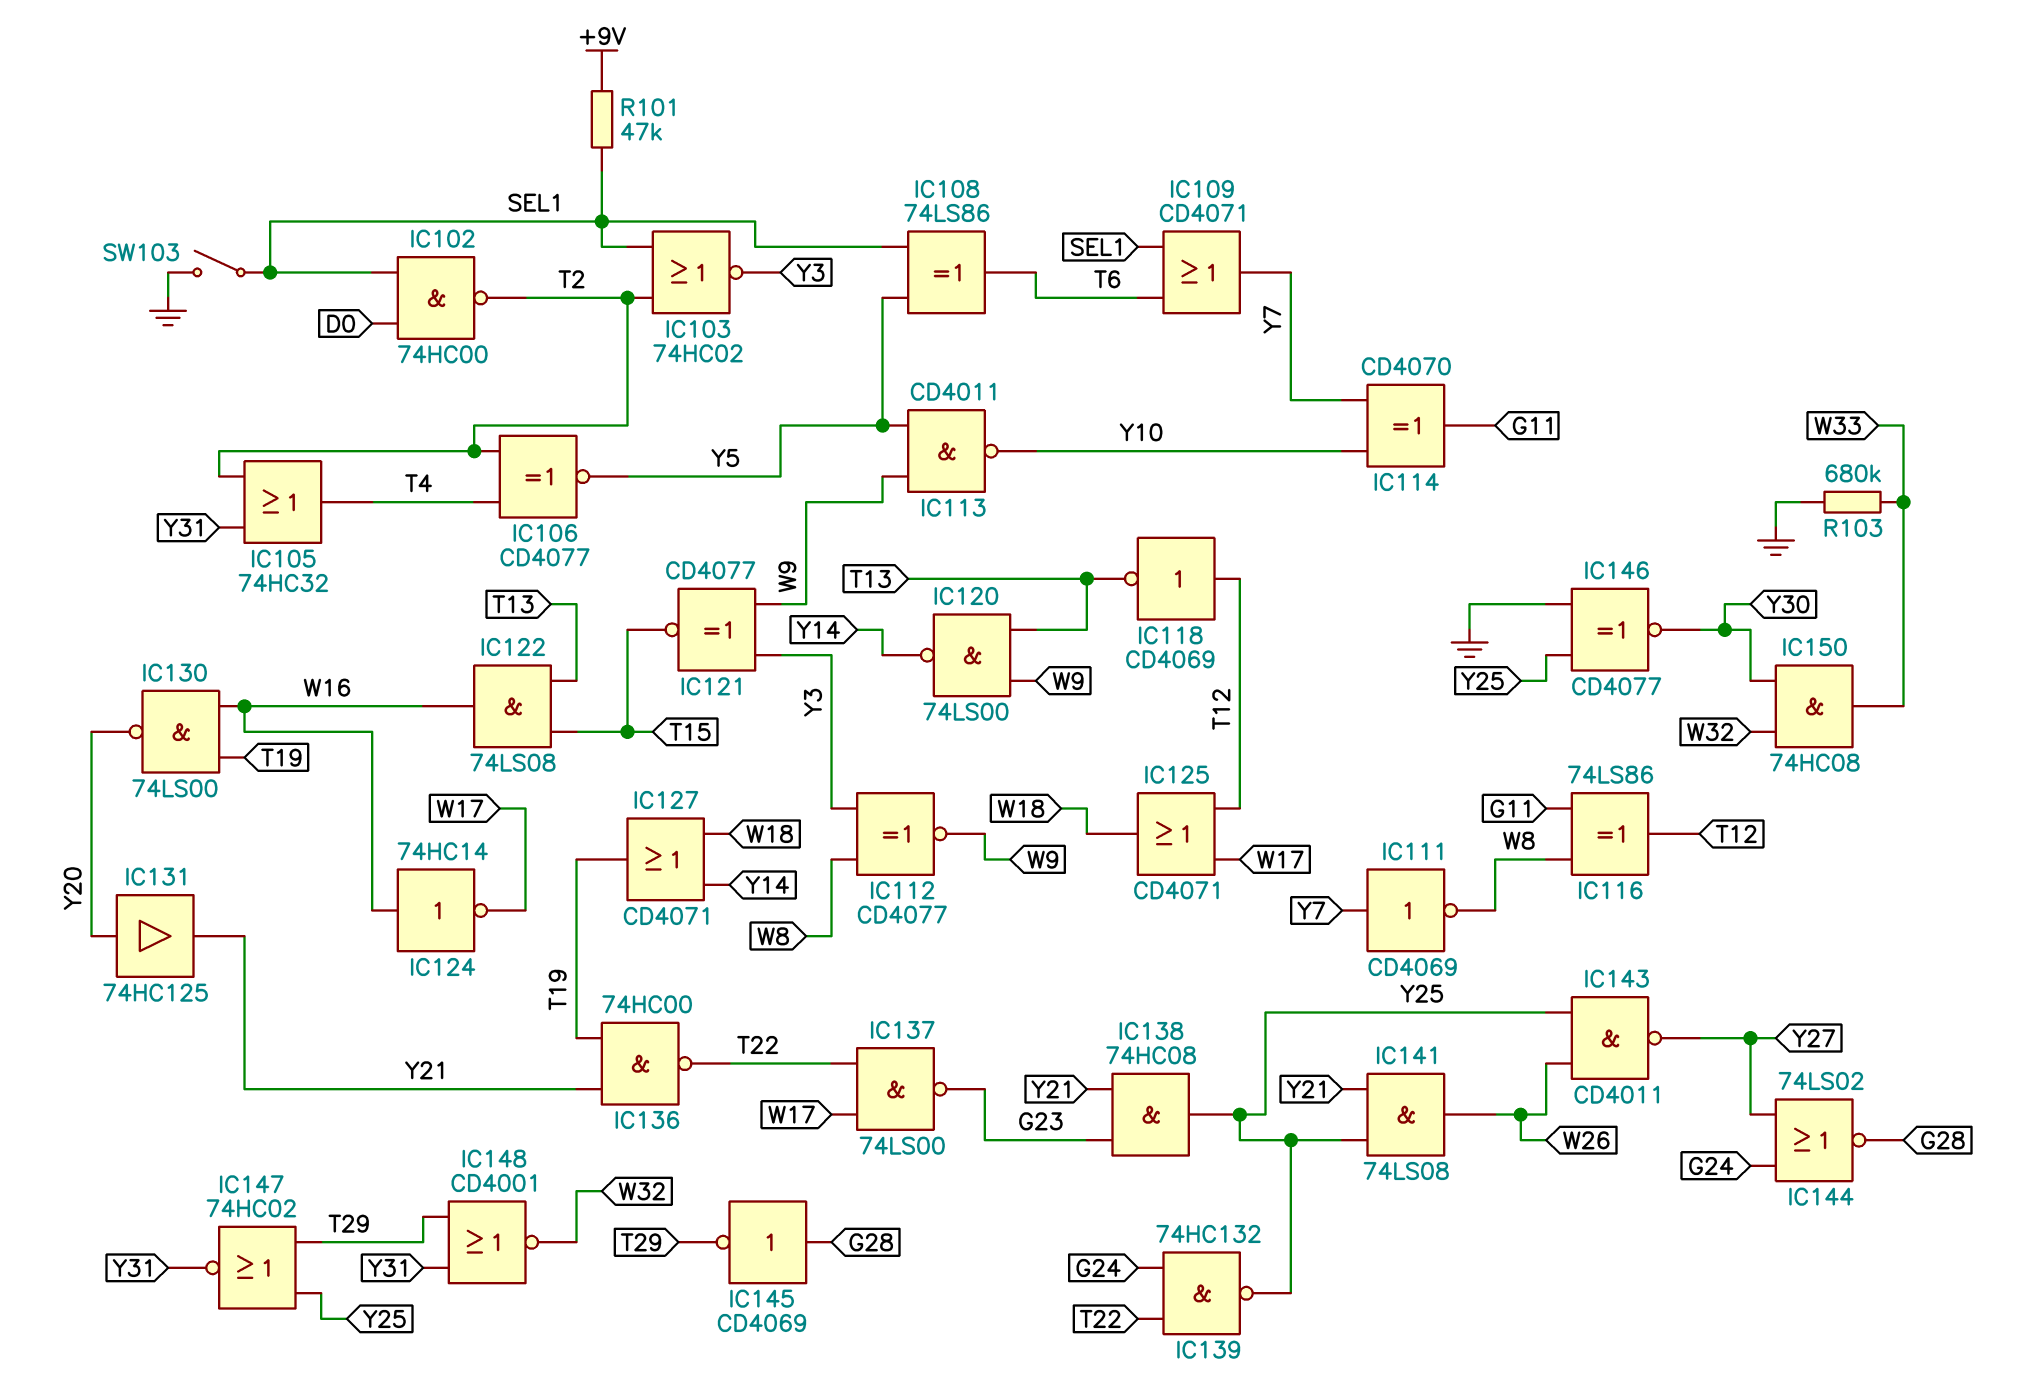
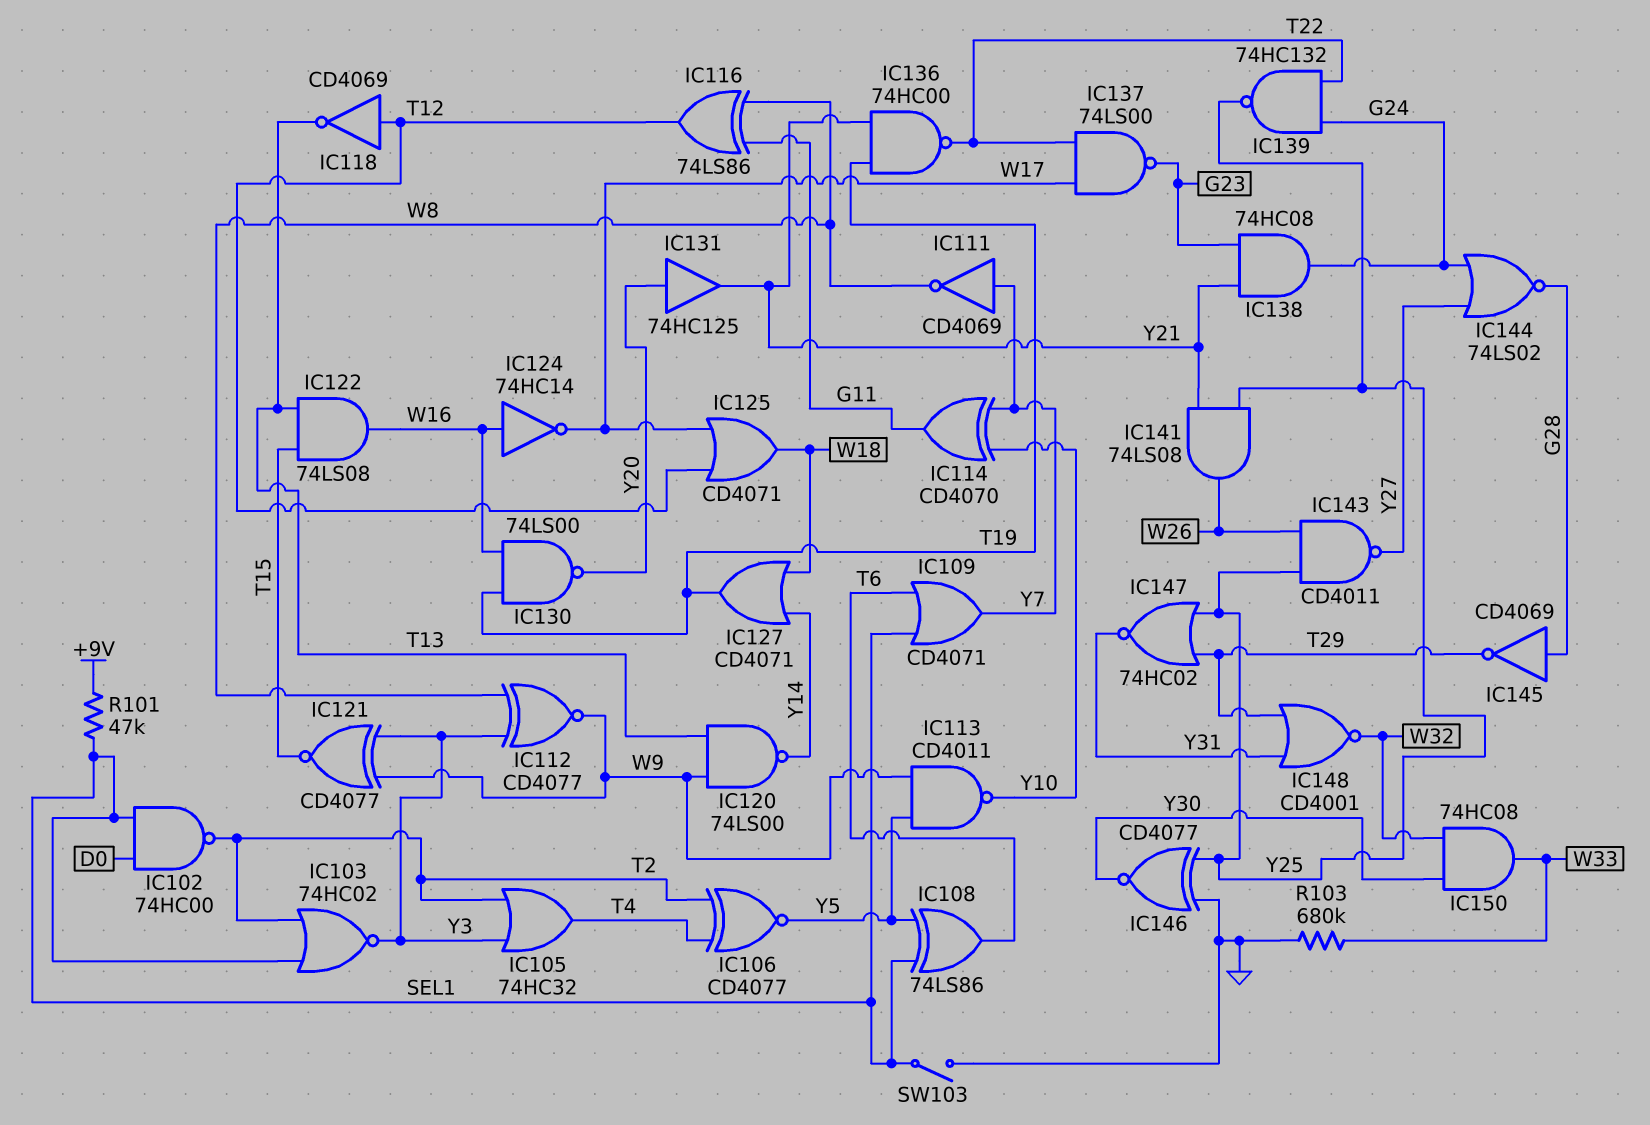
IC105: OR 74HC32 (in T2, in Y31, out T4) -> OR 74HC32 (in T2, in Y3, out T4)
IC138: AND 74HC08 (in G23, in Y21, out Y25) -> AND 74HC08 (in G23, in Y21, out G24)

